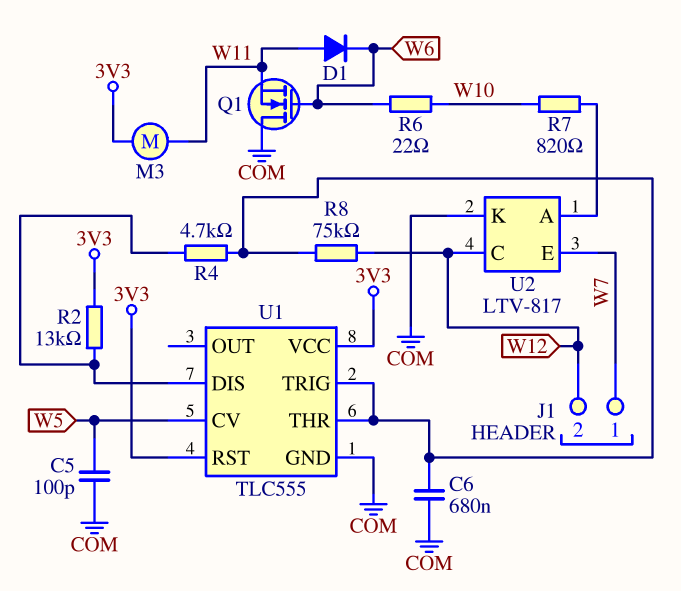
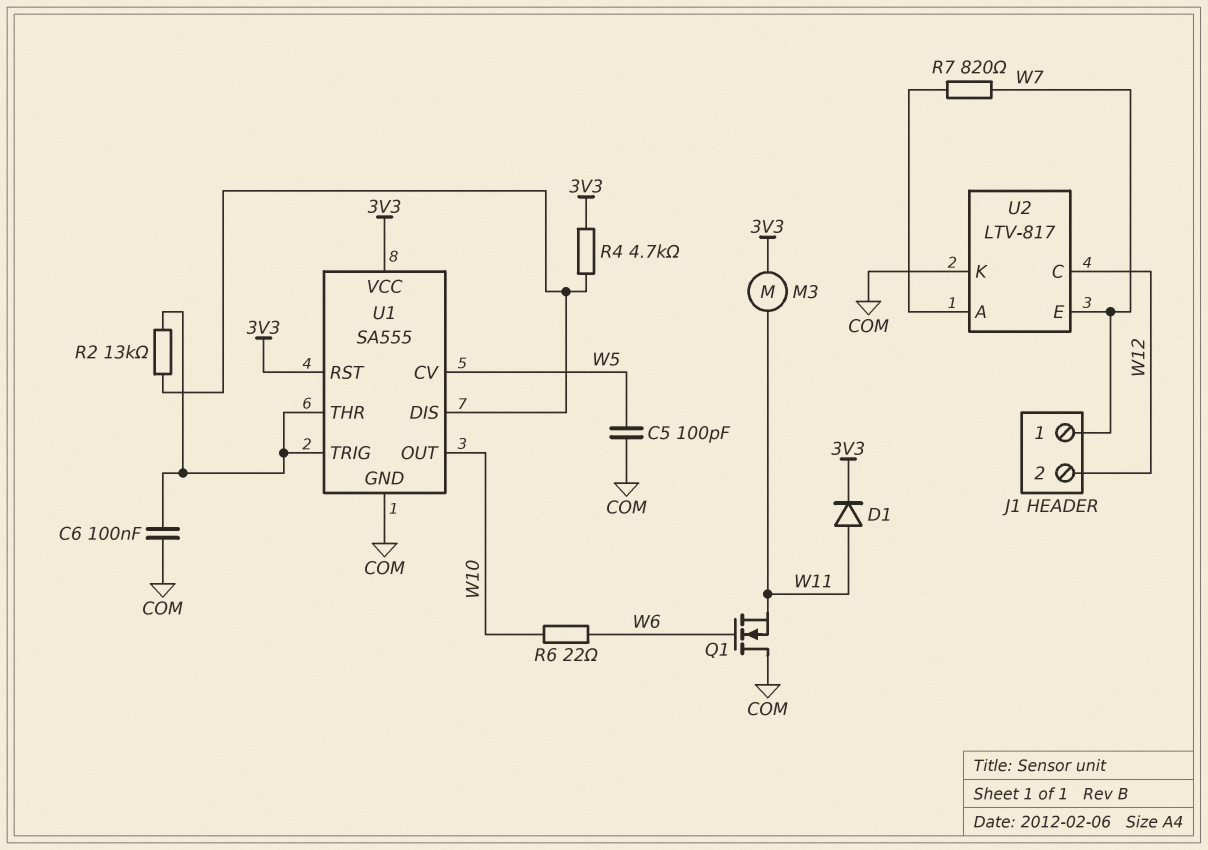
C6: 680nF (COM, U1/THR) -> 100nF (COM, U1/THR)
D1: diode (A W11, K W6) -> diode (A W11, K 3V3)
R2: 13k (3V3, U1/DIS) -> 13k (U1/DIS, U1/THR)
R4: 4.7k (U1/DIS, U1/THR) -> 4.7k (3V3, U1/DIS)
R7: 820 (U2/A, W10) -> 820 (U2/A, W7)
R8: 75k (U1/THR, W12) -> none
U1: TLC555 -> SA555
U1 pin OUT: none -> W10

